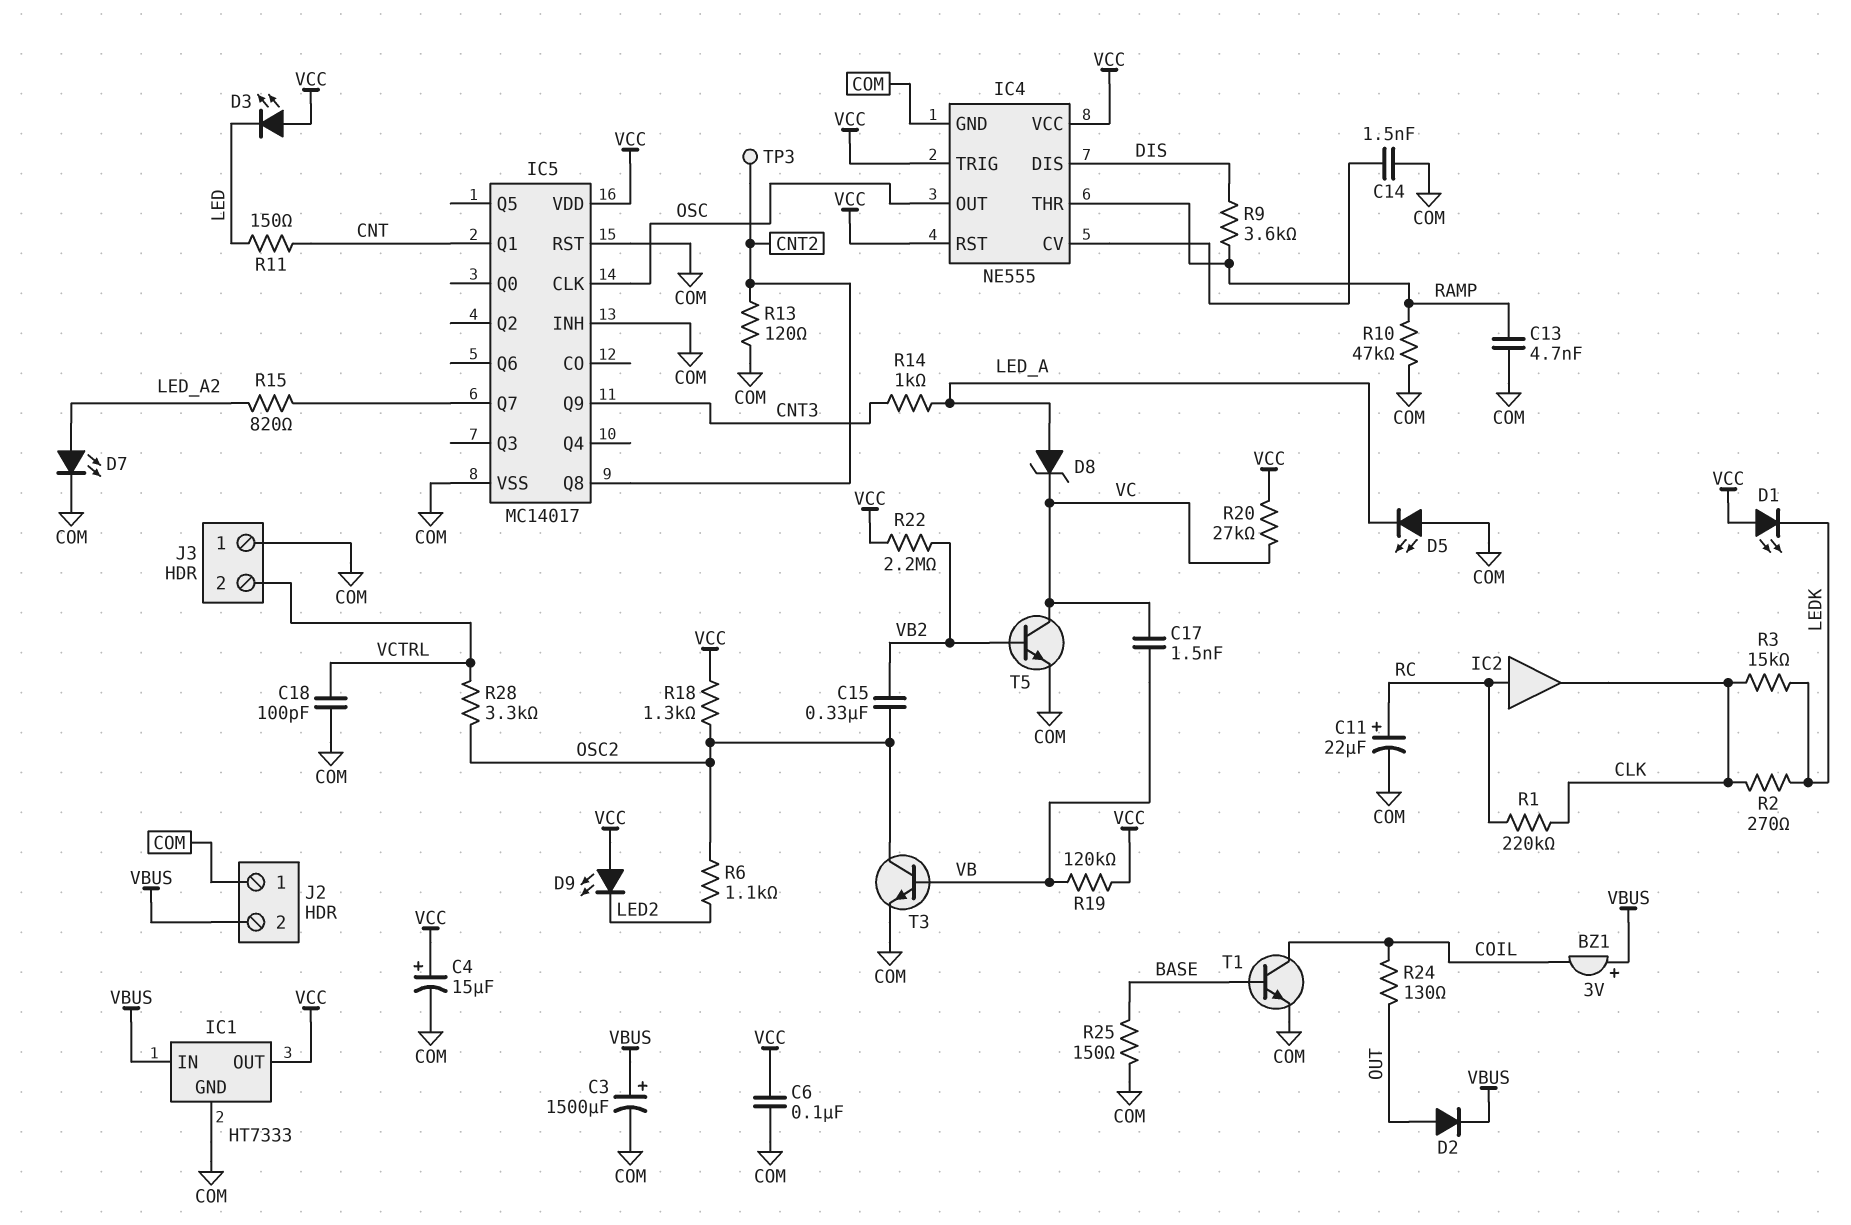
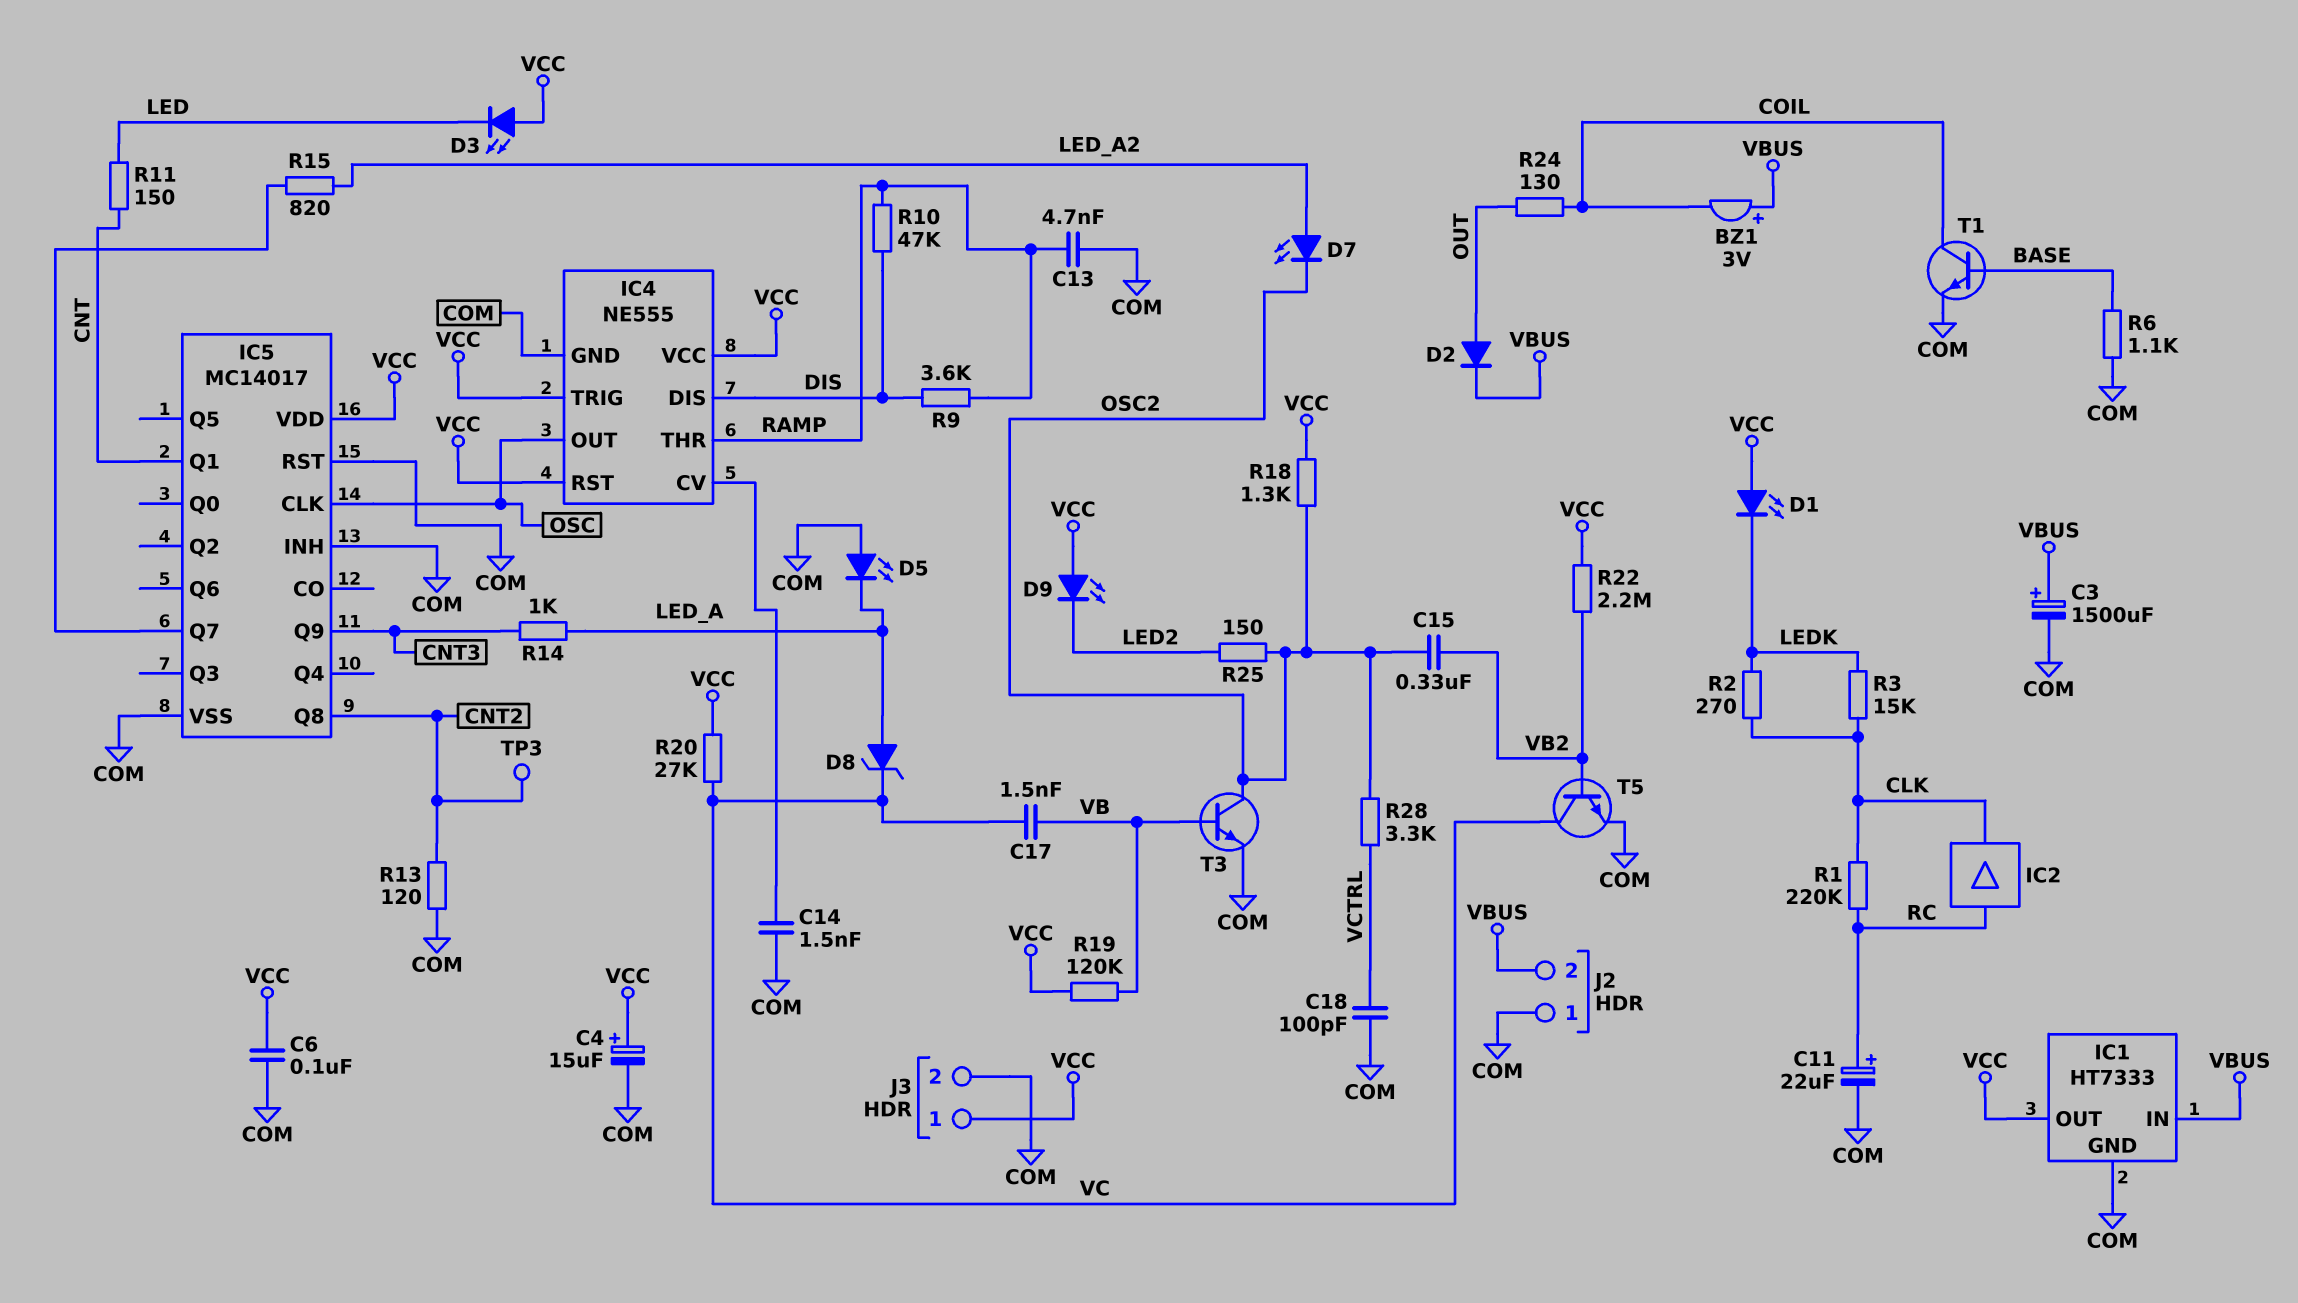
D7: LED (A LED_A2, K COM) -> LED (A LED_A2, K OSC2)
J3 pin 1: COM -> VCC
J3 pin 2: VCTRL -> COM
R6: 1.1k (LED2, OSC2) -> 1.1k (BASE, COM)
R10: 47k (COM, RAMP) -> 47k (DIS, RAMP)
R25: 150 (BASE, COM) -> 150 (LED2, OSC2)

